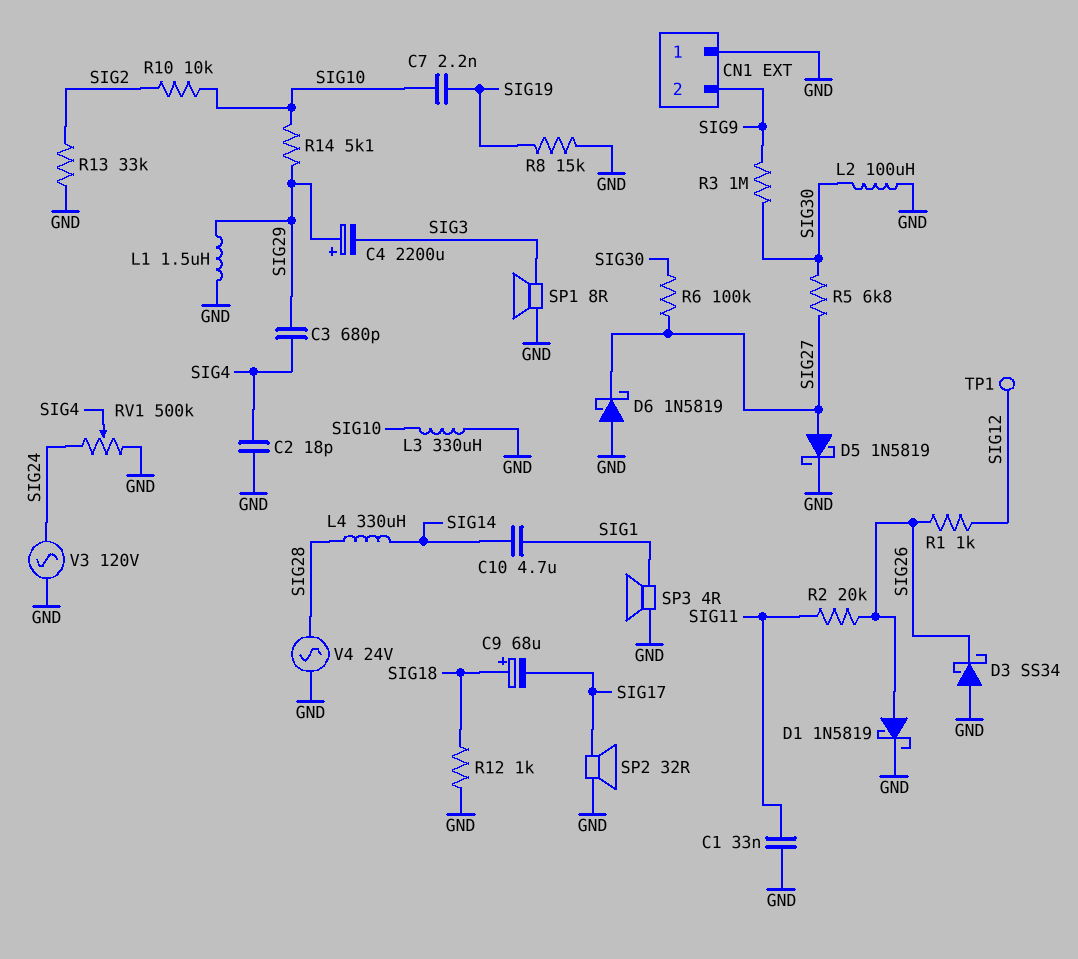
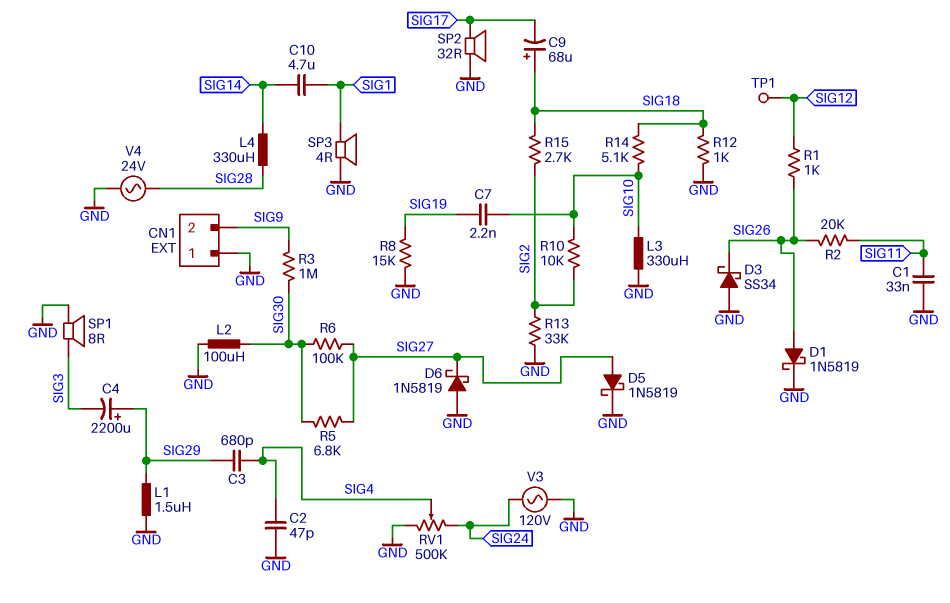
C2: 18pF (GND, SIG4) -> 47pF (GND, SIG4)
R14: 5.1k (SIG10, SIG29) -> 5.1k (SIG10, SIG18)
R15: none -> 2.7k (SIG2, SIG18)

